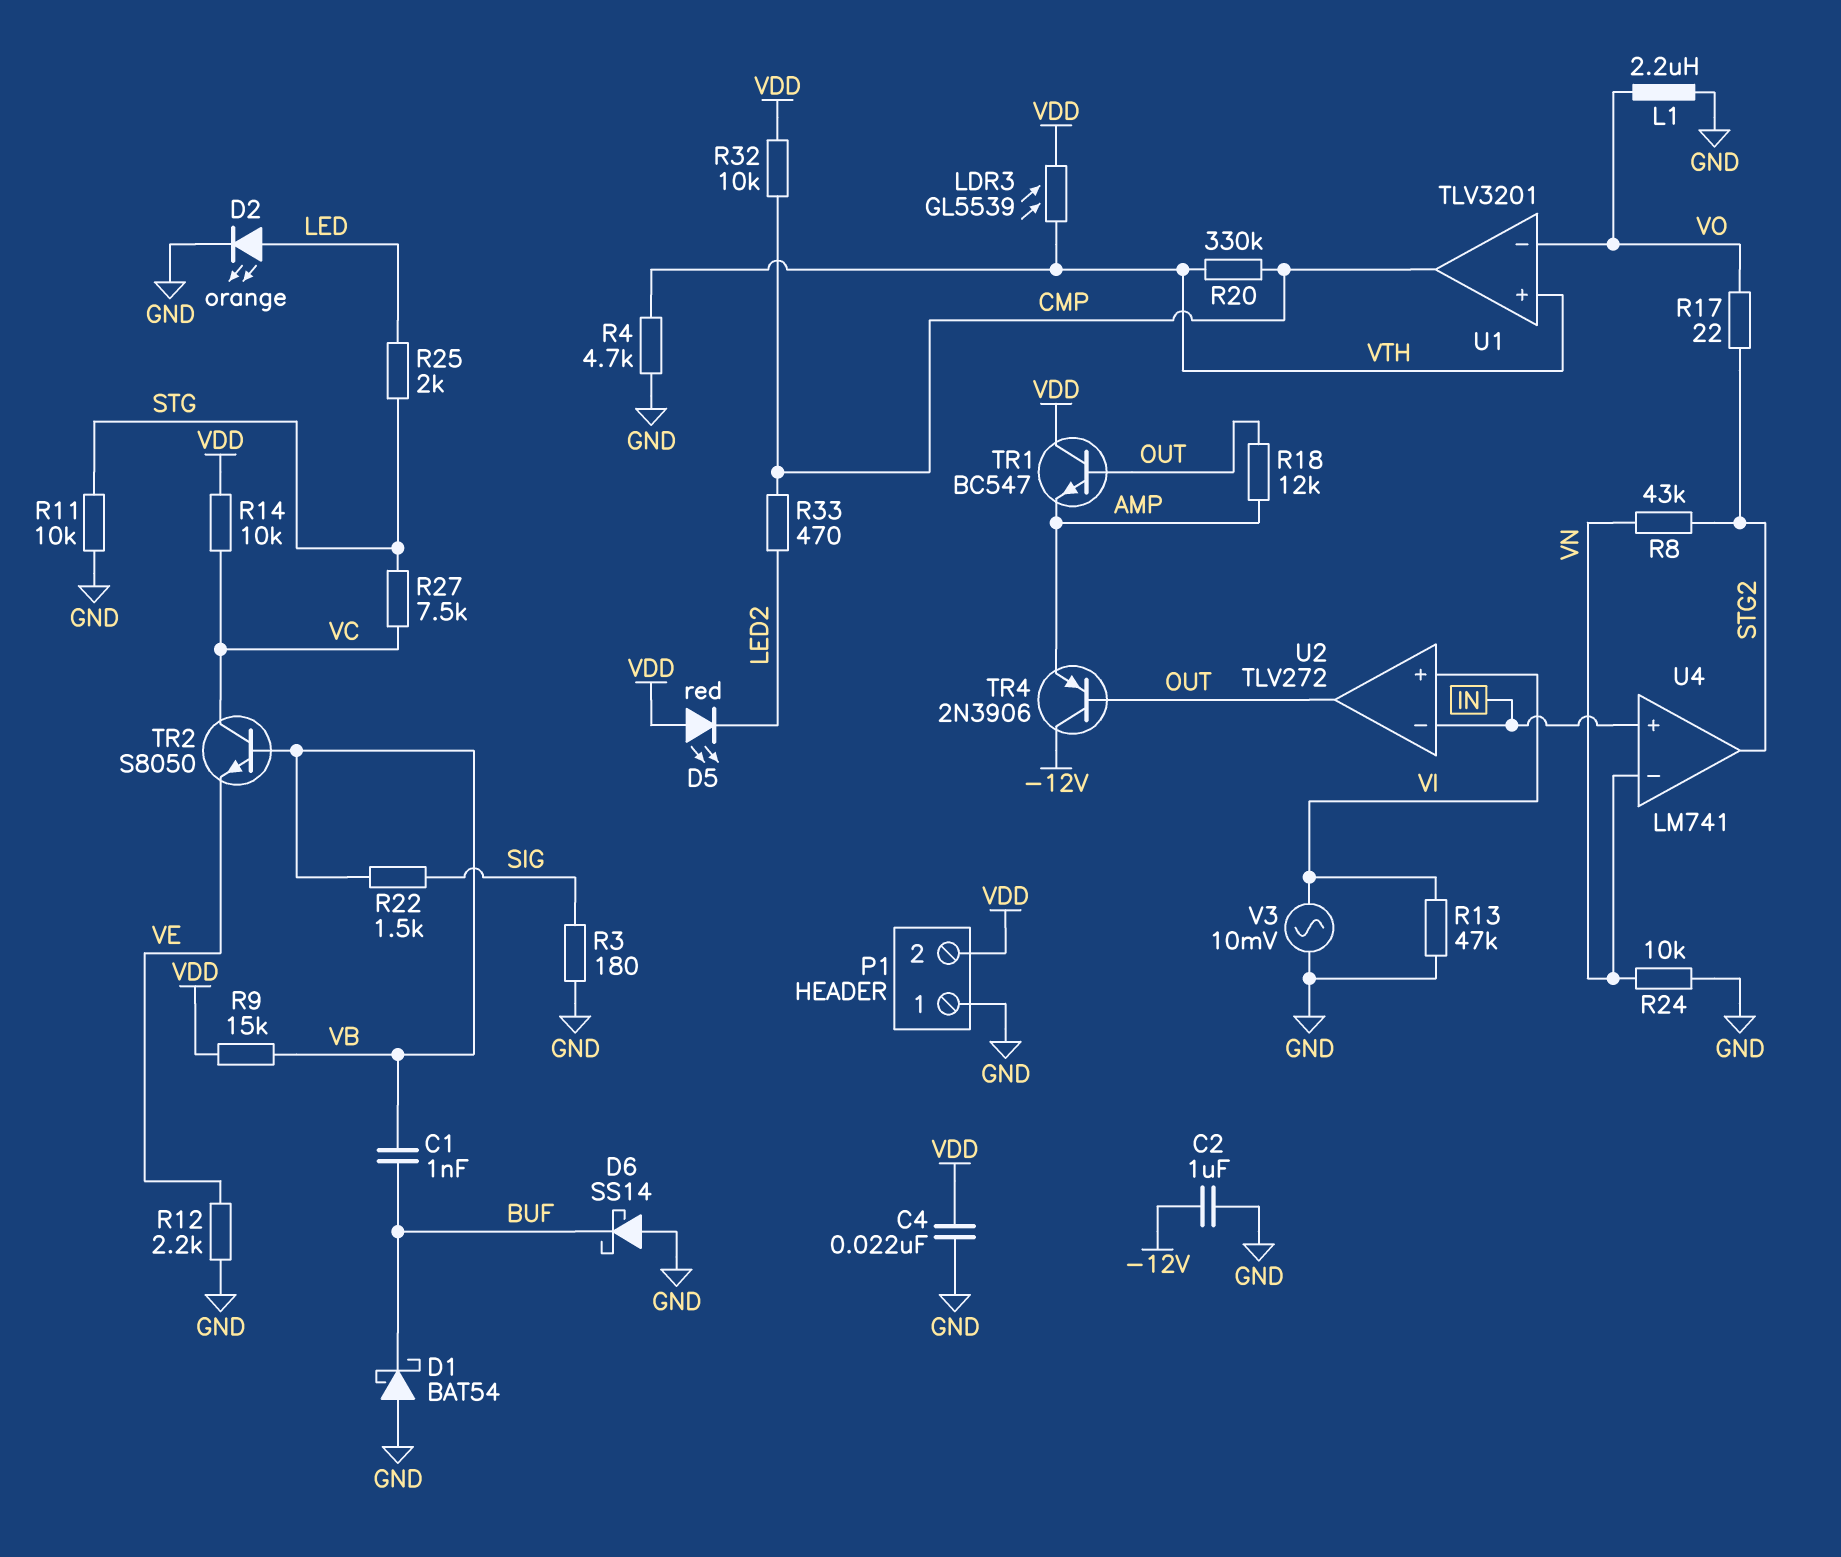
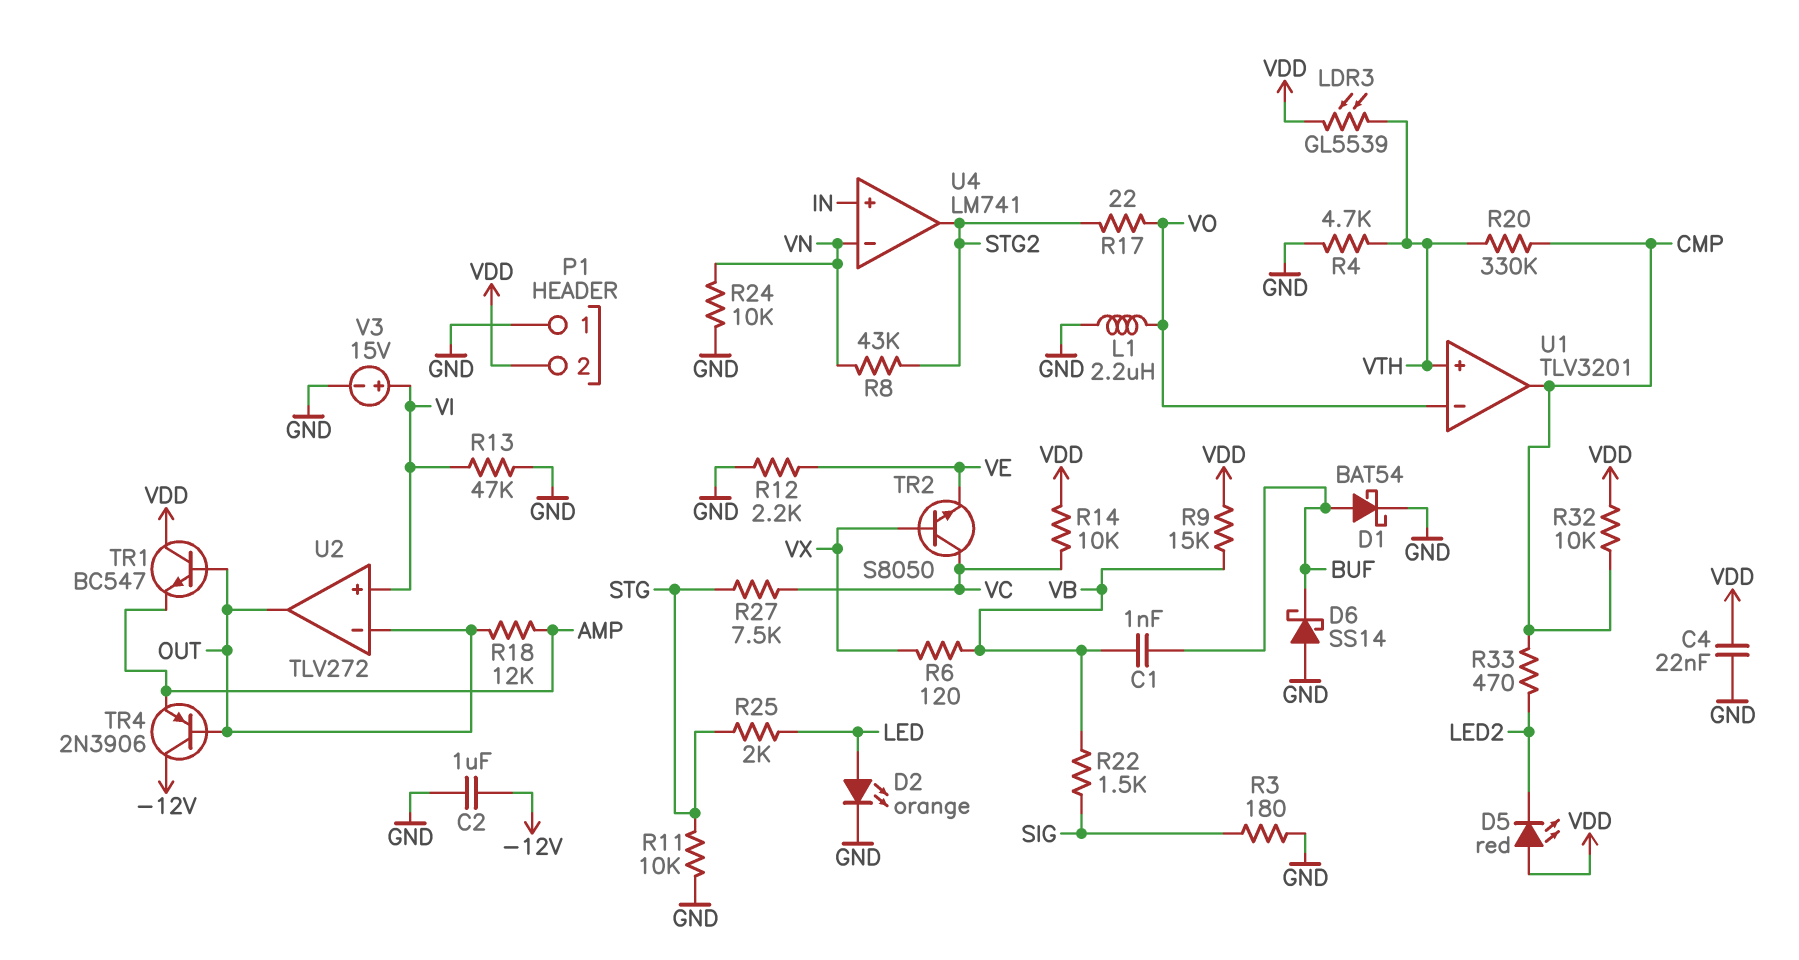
D1: schottky BAT54 (A GND, K BUF) -> schottky BAT54 (A BUF, K GND)
R6: none -> 120 (VB, VX)
TR2: NPN S8050 (B VB, C VC, E VE) -> NPN S8050 (B VX, C VC, E VE)
U2 pin in-: IN -> OUT
V3: AC 10mV (GND, VI) -> 15V (plus VI, minus GND)

